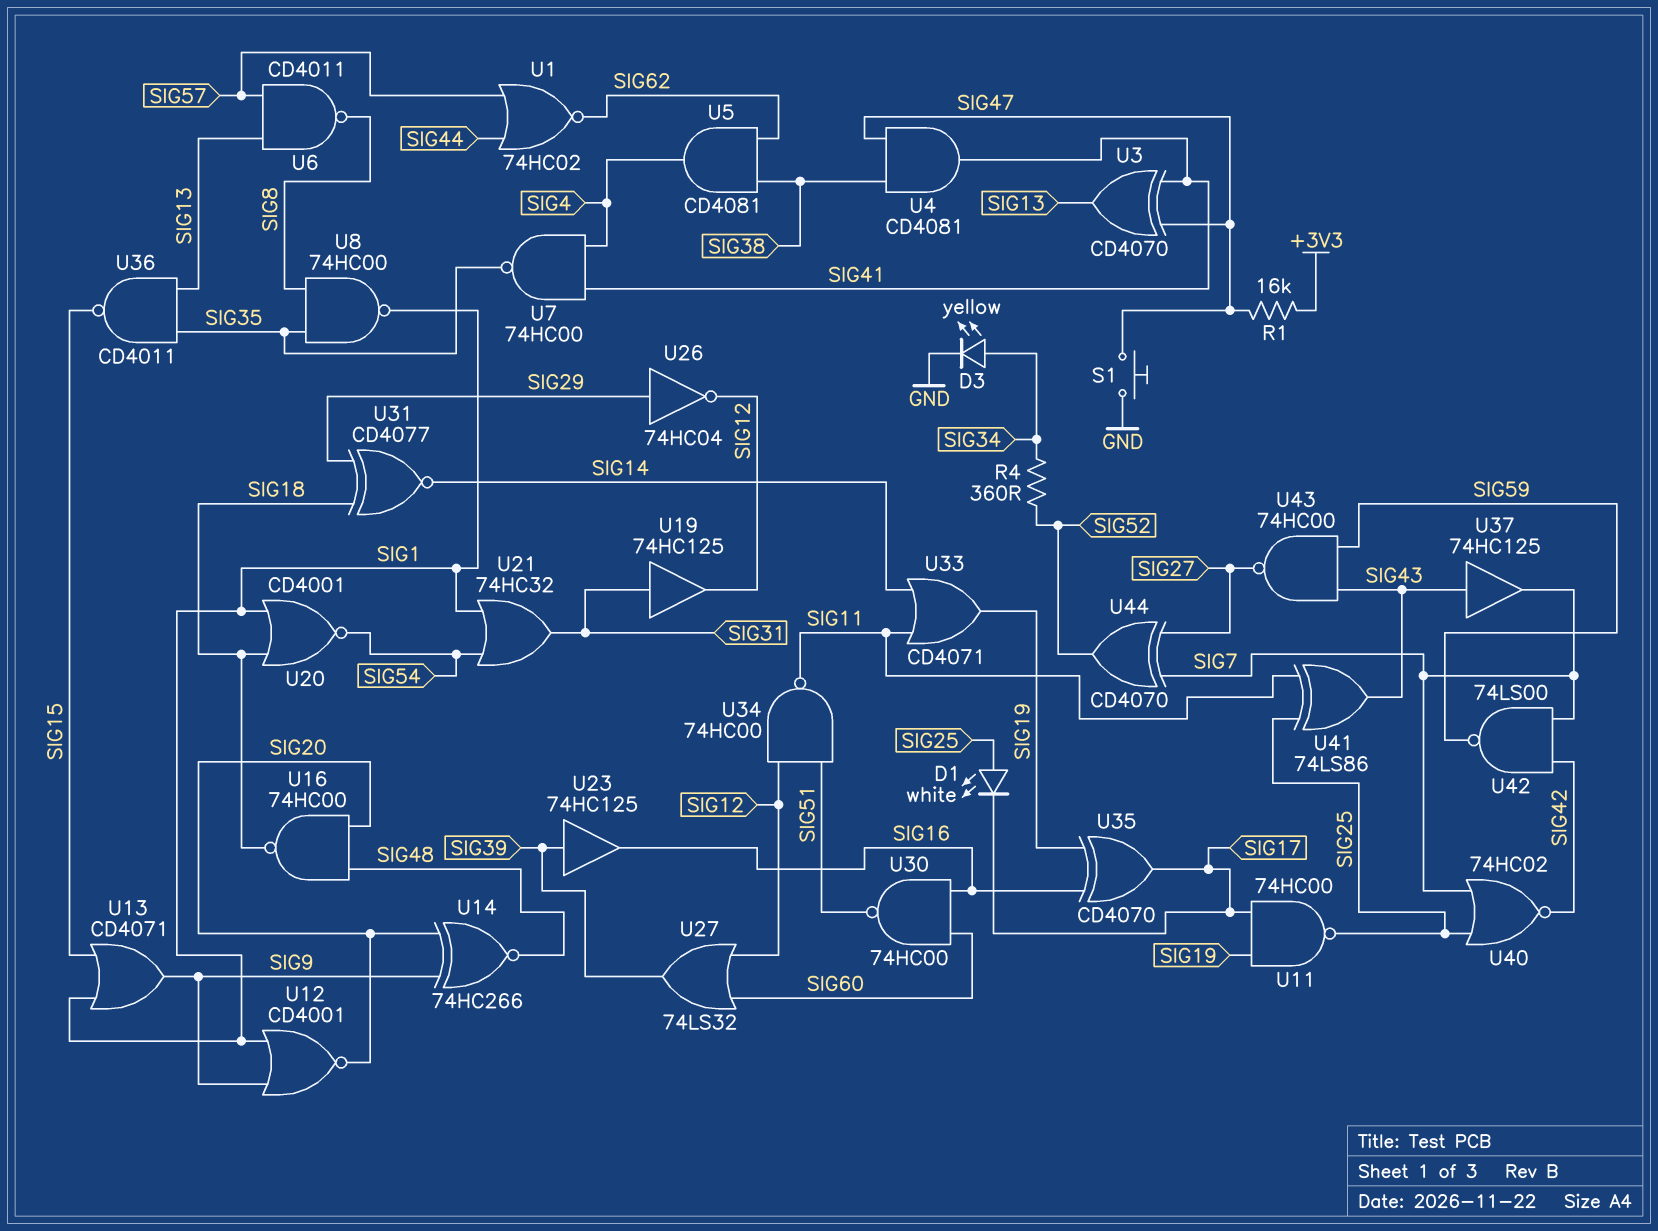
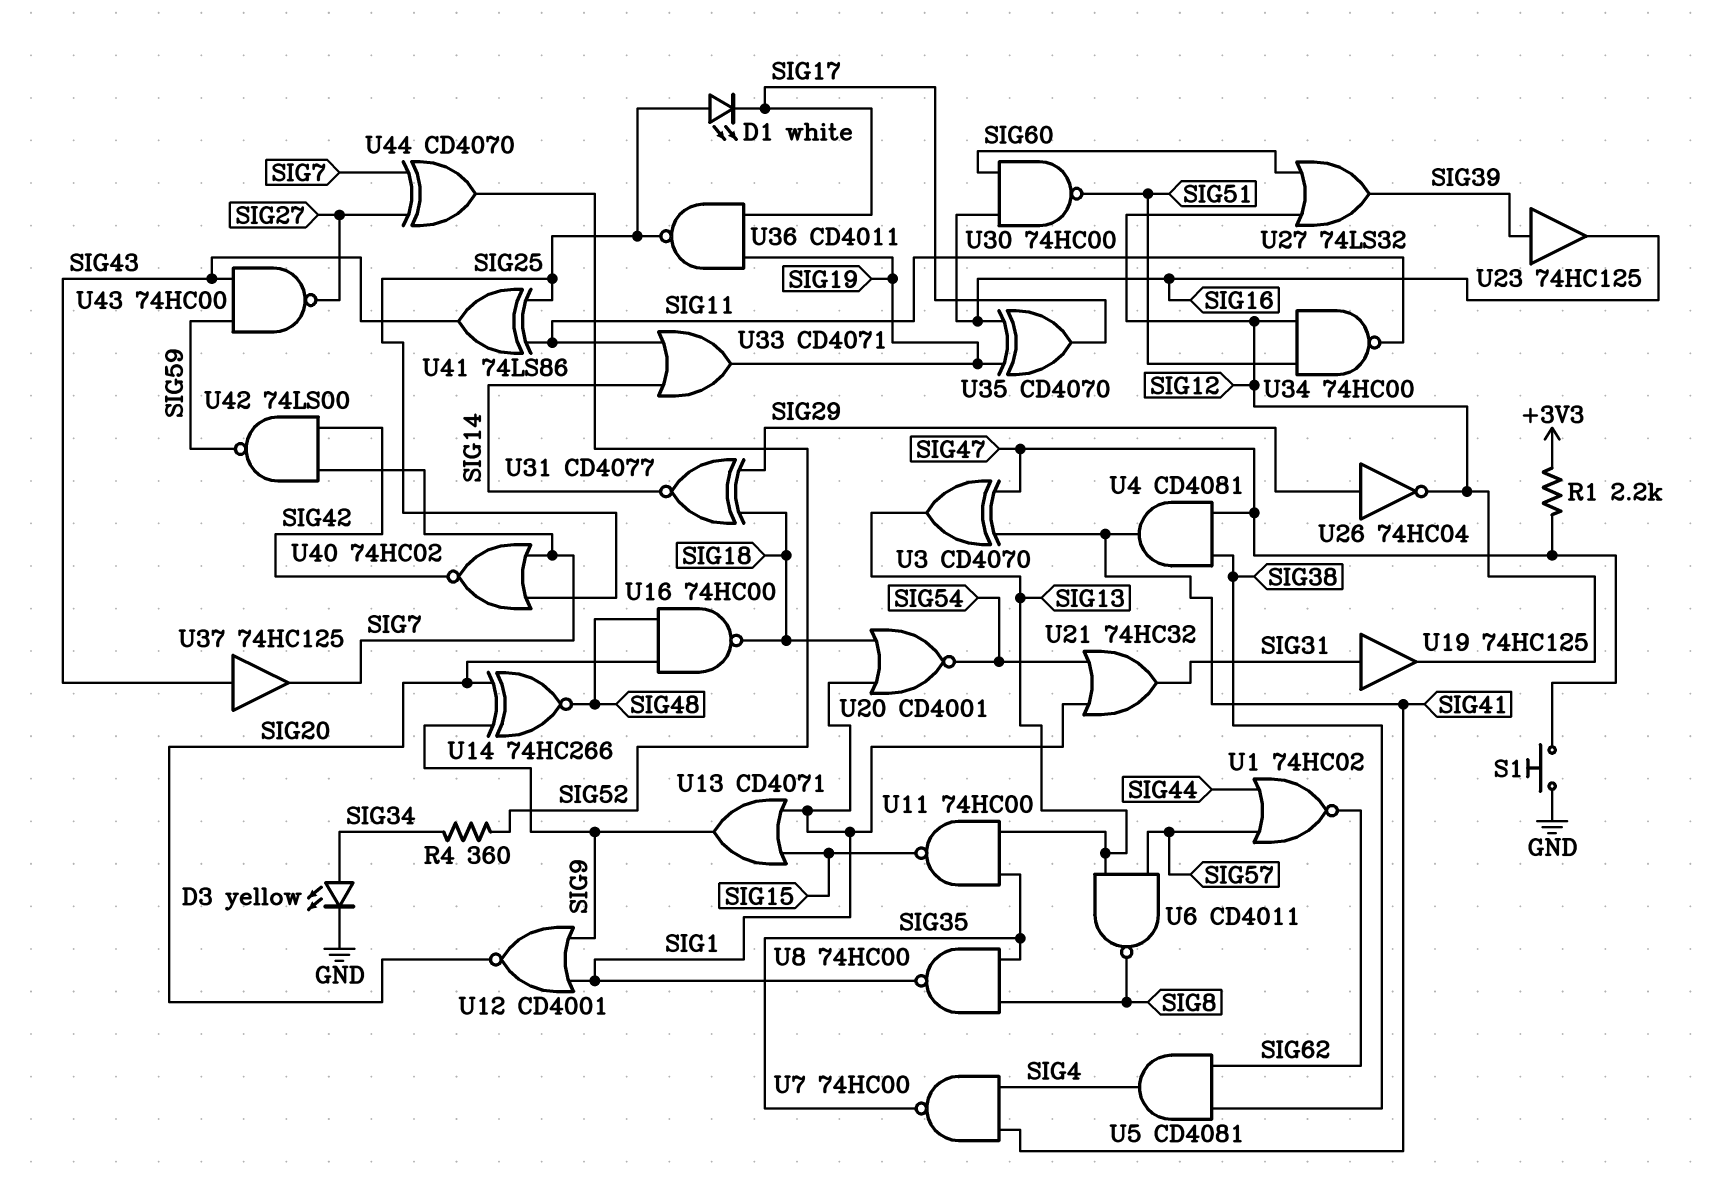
R1: 16k (+3V3, SIG47) -> 2.2k (+3V3, SIG47)
U11: NAND 74HC00 (in SIG17, in SIG19, out SIG25) -> NAND 74HC00 (in SIG13, in SIG35, out SIG15)
U36: NAND CD4011 (in SIG13, in SIG35, out SIG15) -> NAND CD4011 (in SIG17, in SIG19, out SIG25)

